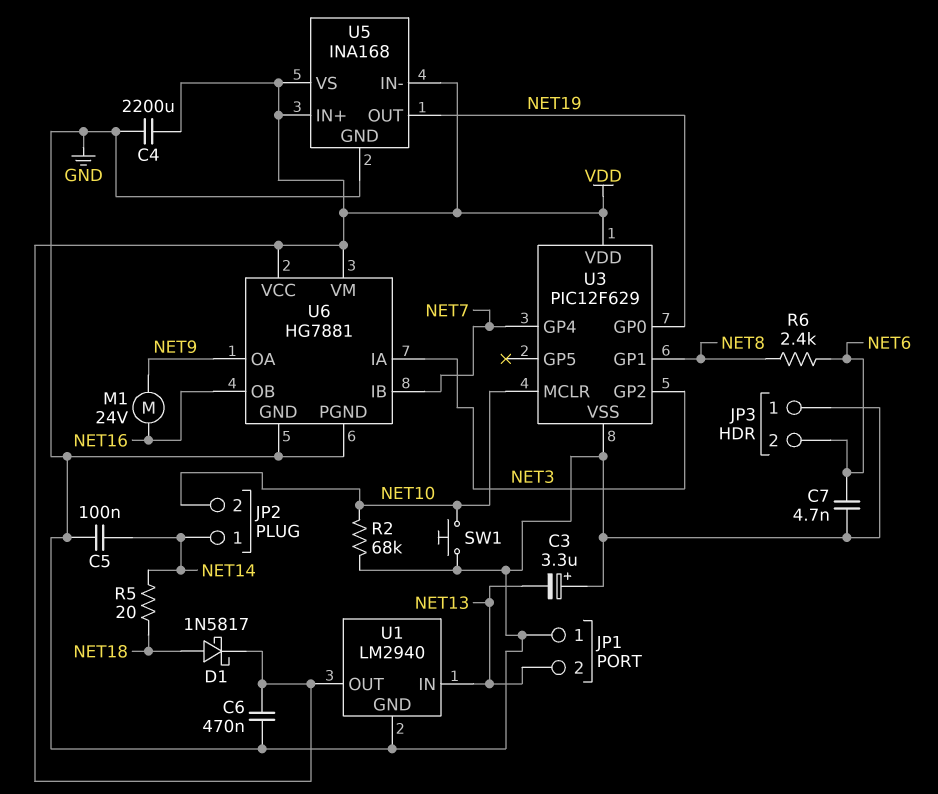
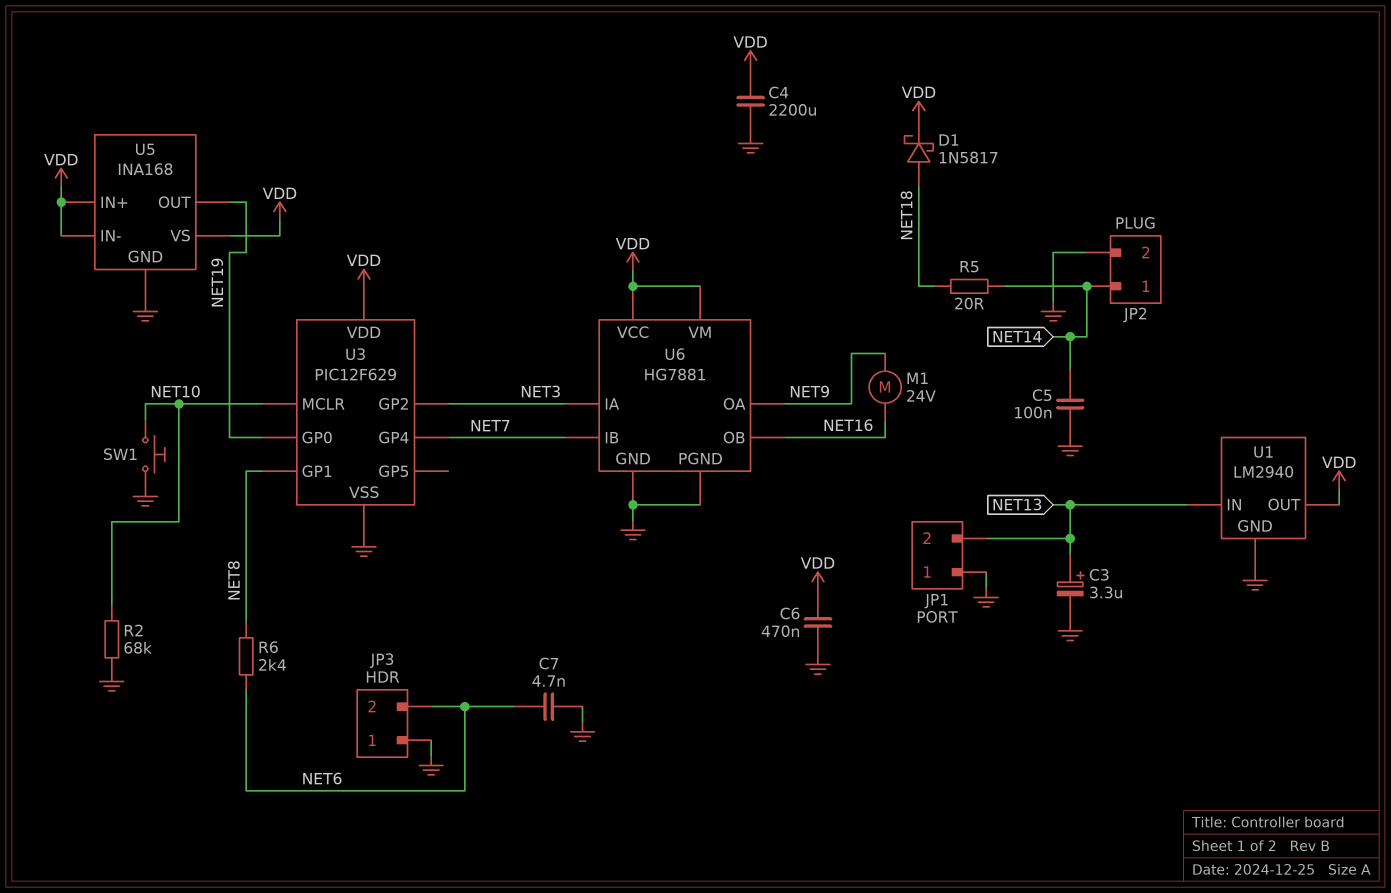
C3: 3.3uF (plus GND, minus NET13) -> 3.3uF (plus NET13, minus GND)
JP2 pin 2: NET10 -> GND

